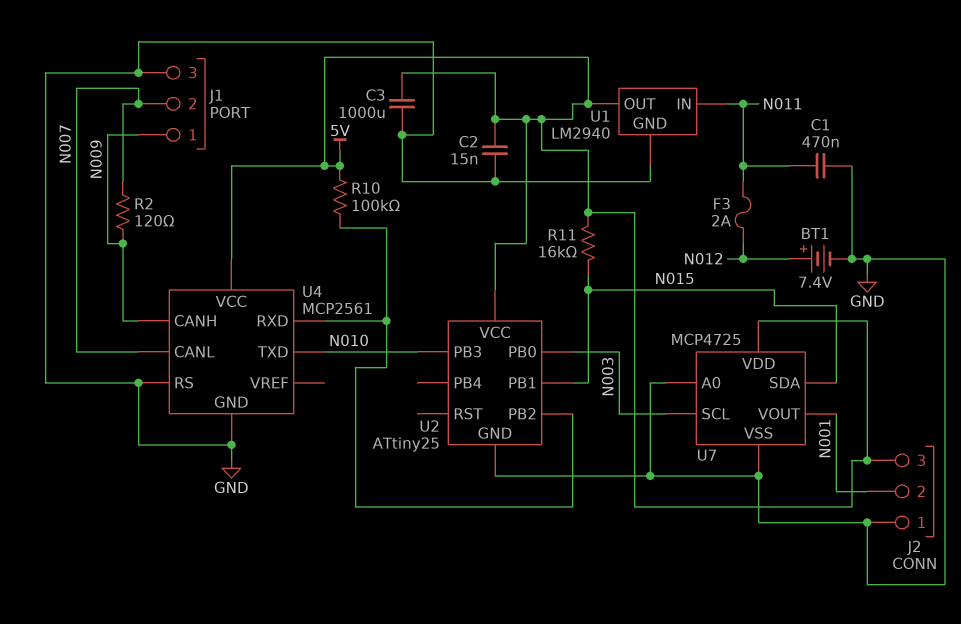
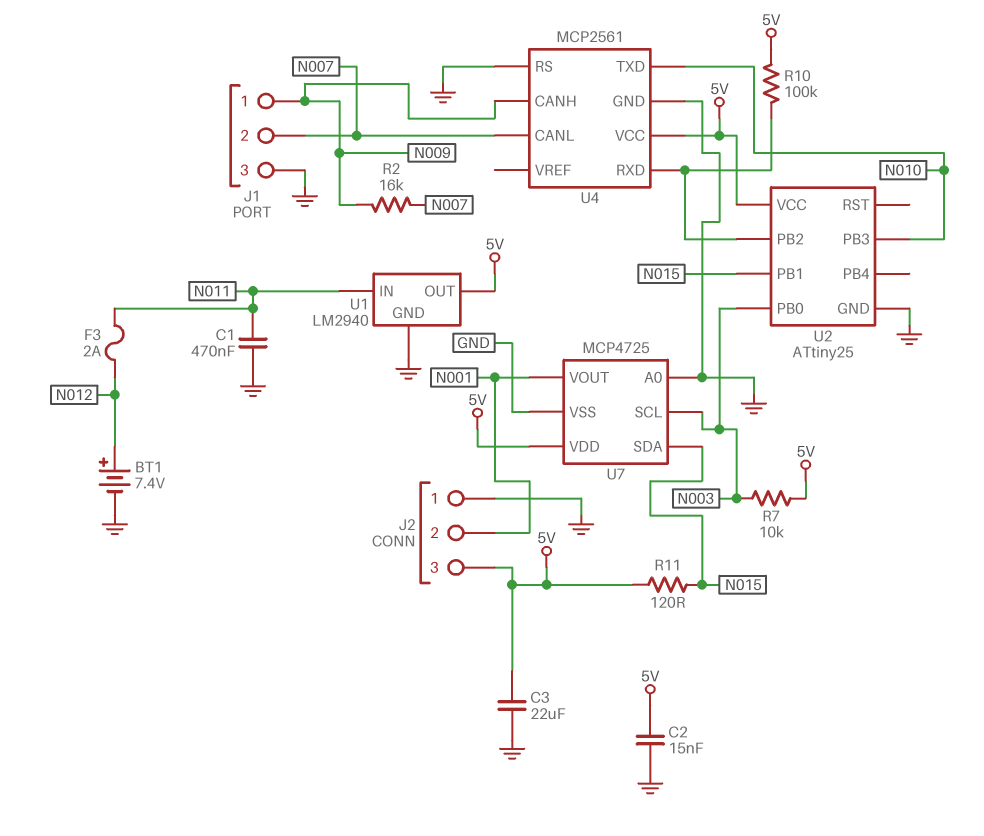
C3: 1000uF (5V, GND) -> 22uF (5V, GND)
R2: 120 (N007, N009) -> 16k (N007, N009)
R7: none -> 10k (5V, N003)
R11: 16k (5V, N015) -> 120 (5V, N015)

